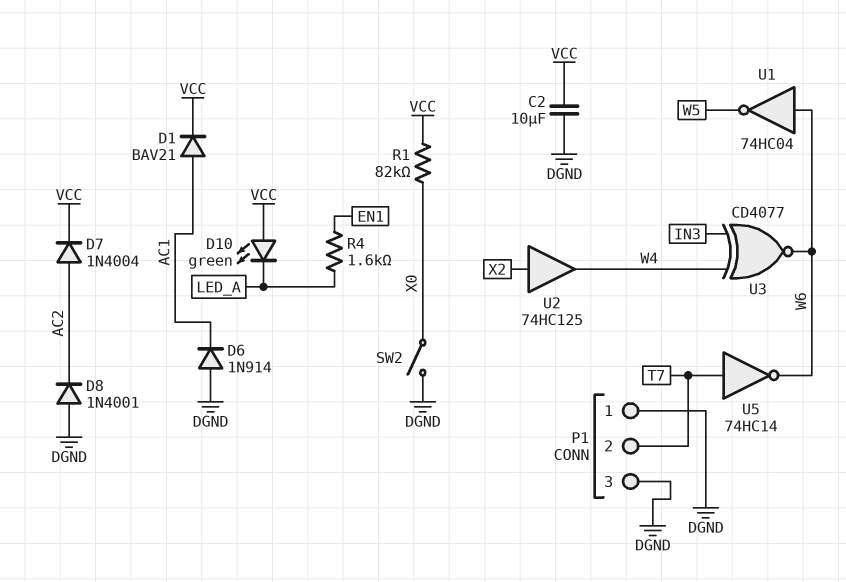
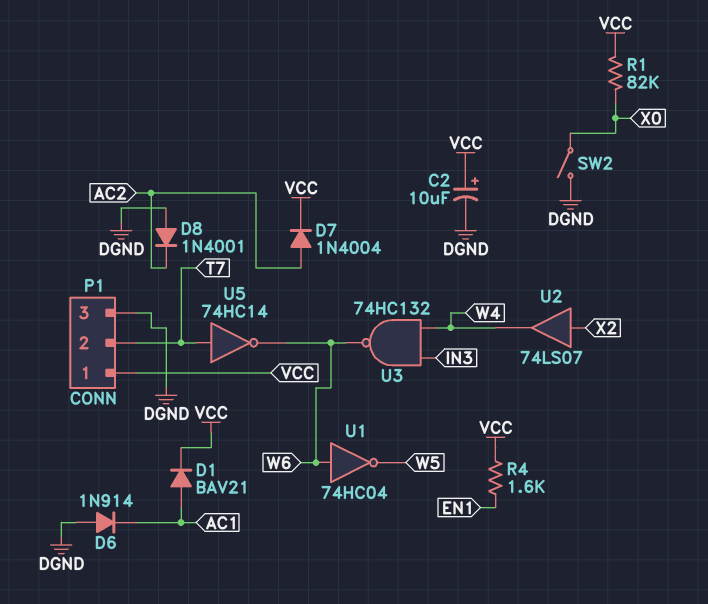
C2: 10uF (DGND, VCC) -> 10uF (plus VCC, minus DGND)
D10: LED green (A VCC, K LED_A) -> none
P1 pin 1: DGND -> VCC
R4: 1.6k (EN1, LED_A) -> 1.6k (EN1, VCC)
U2: buffer 74HC125 (in X2, out W4) -> buffer 74LS07 (in X2, out W4)
U3: XNOR CD4077 (in IN3, in W4, out W6) -> NAND 74HC132 (in IN3, in W4, out W6)

